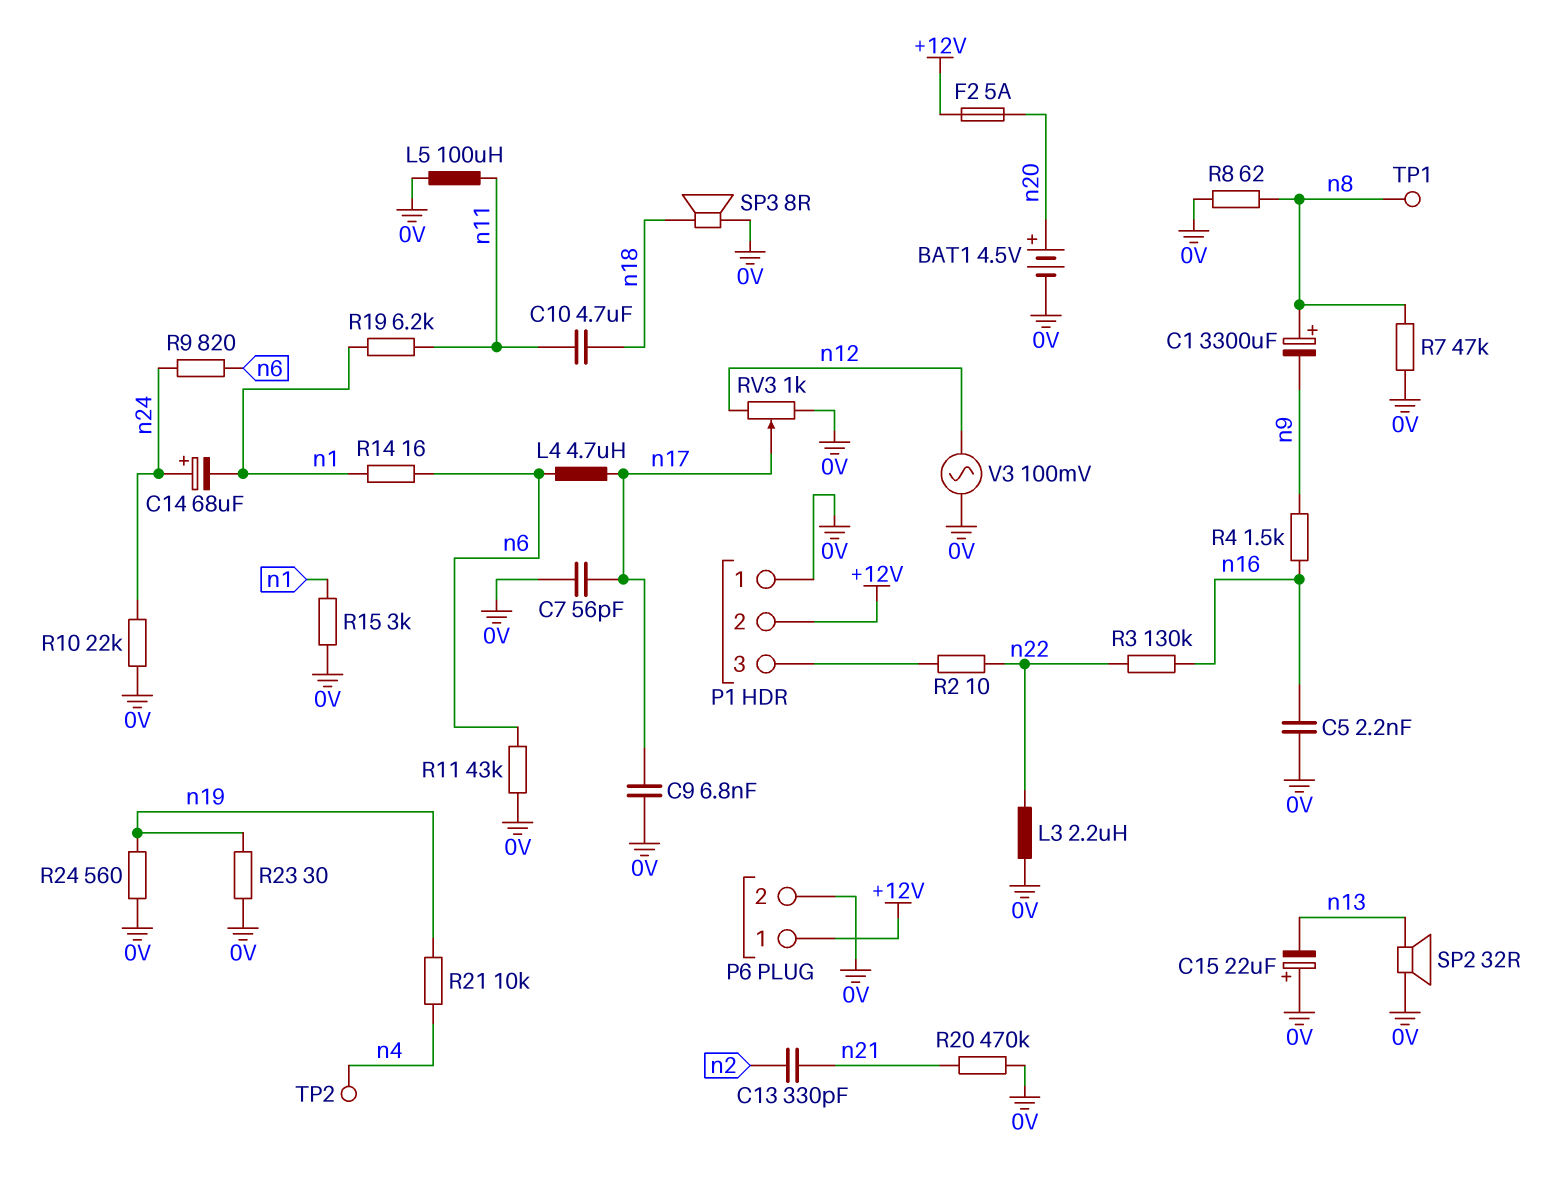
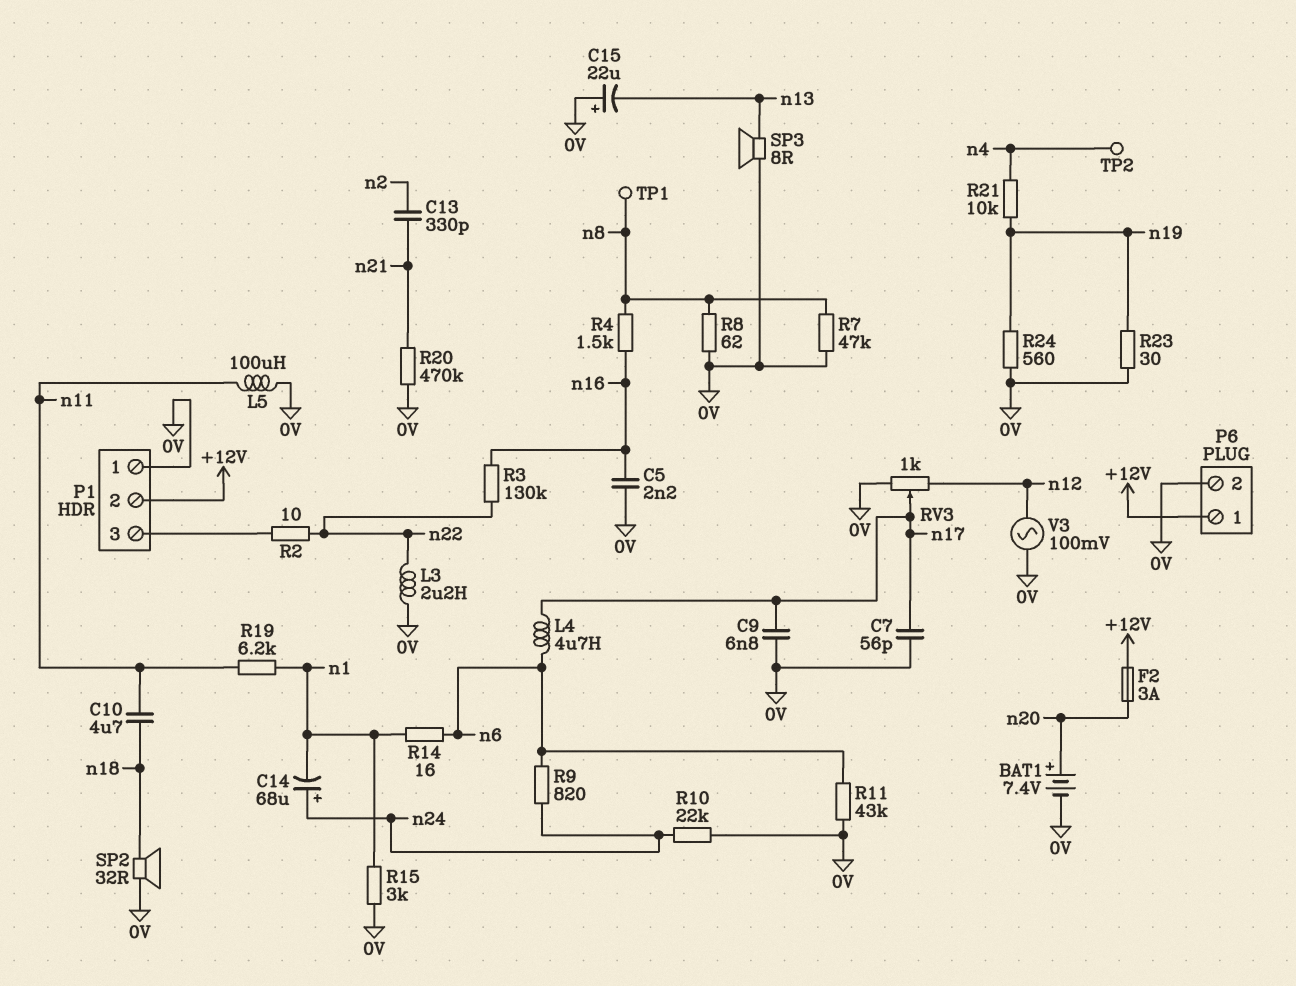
BAT1: 4.5V (plus n20, minus 0V) -> 7.4V (plus n20, minus 0V)
C1: 3300uF (plus n8, minus n9) -> none
F2: 5A (+12V, n20) -> 3A (+12V, n20)
R4: 1.5k (n9, n16) -> 1.5k (n8, n16)
SP2: speaker 32R (0V, n13) -> speaker 32R (0V, n18)
SP3: speaker 8R (0V, n18) -> speaker 8R (0V, n13)

